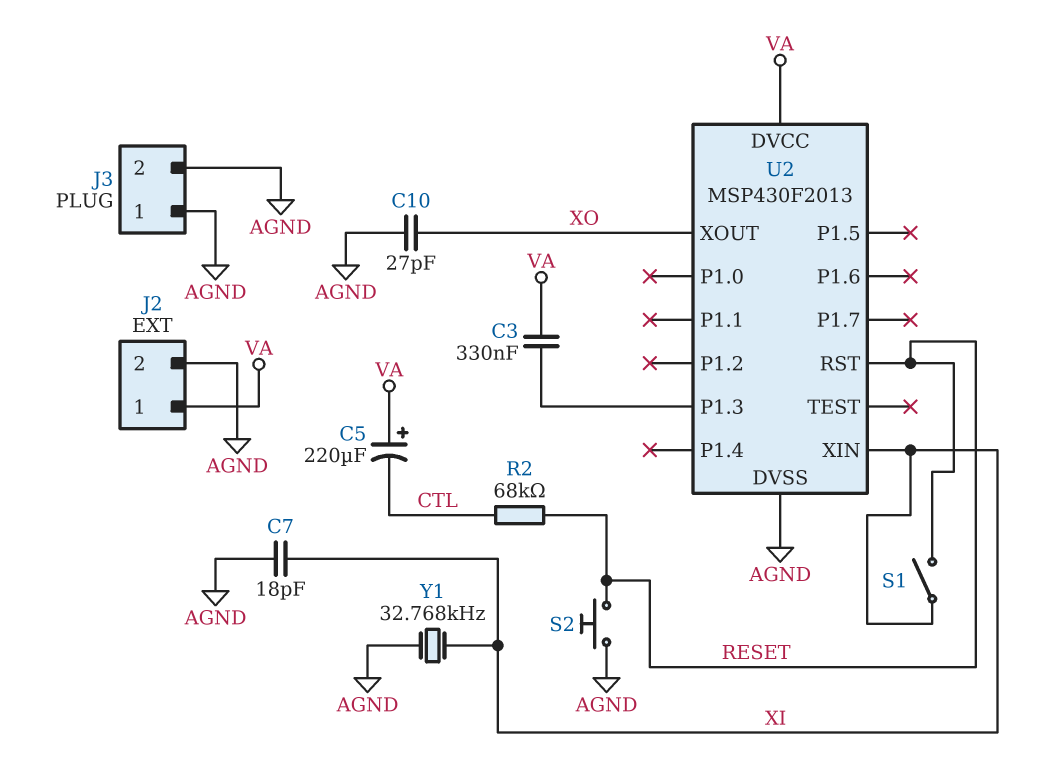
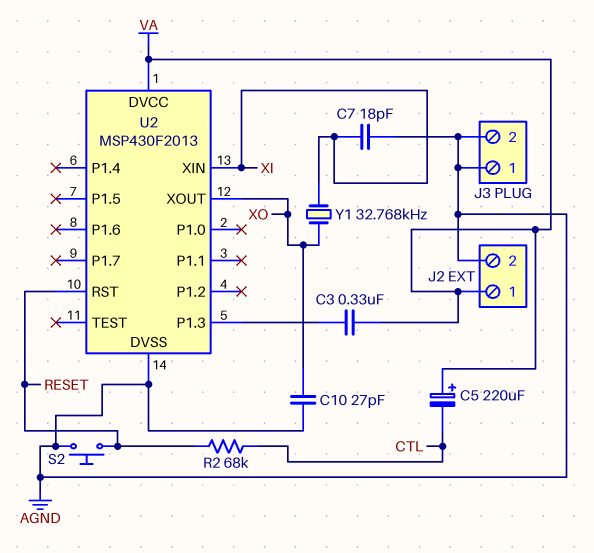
S1: switch (RESET, XI) -> none
Y1: 32.768kHz (AGND, XI) -> 32.768kHz (XI, XO)

